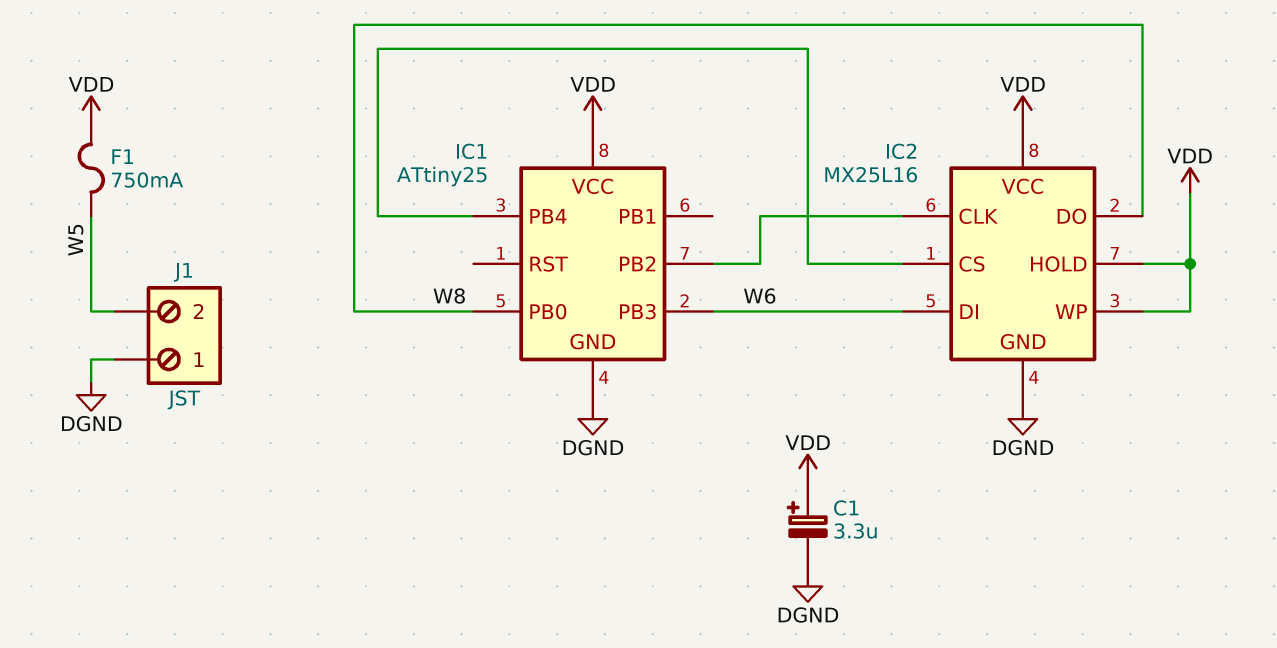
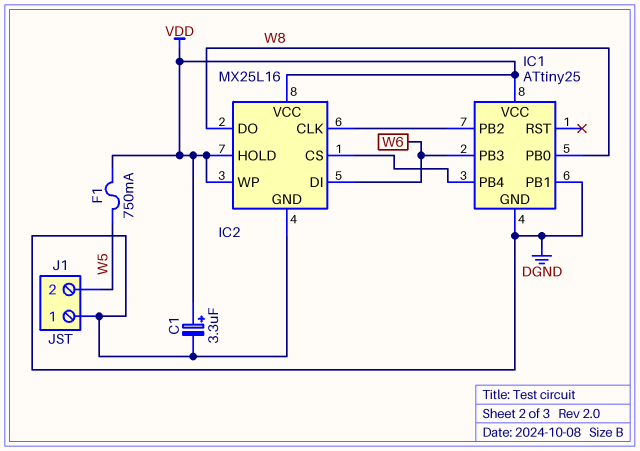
IC1 pin PB1: none -> DGND

